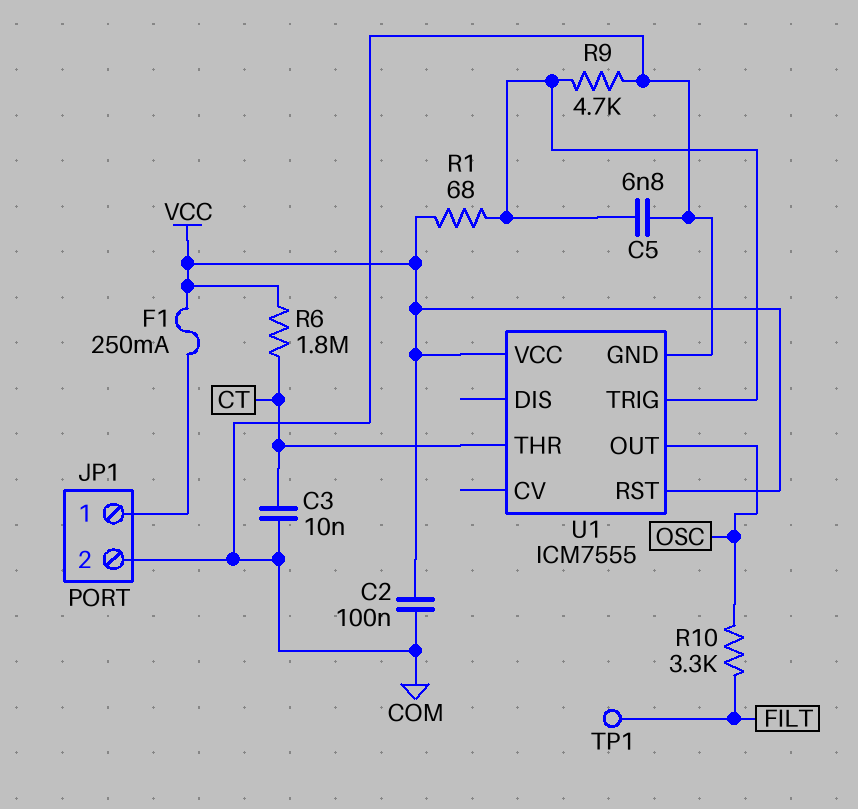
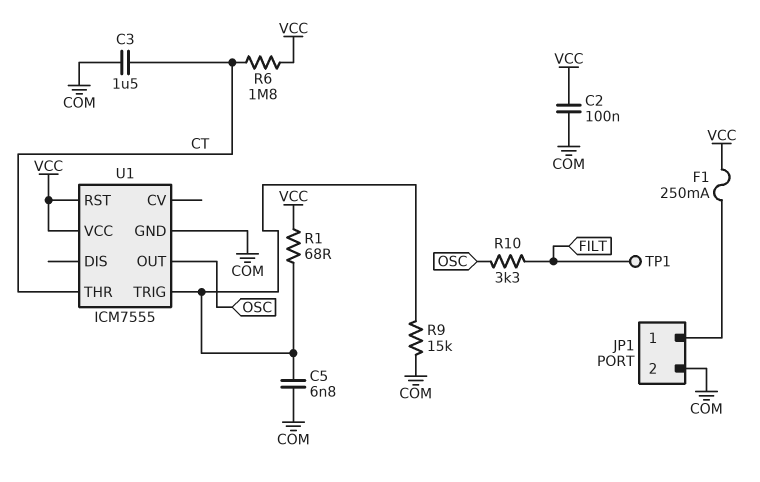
C3: 10nF (COM, CT) -> 1.5uF (COM, CT)
R9: 4.7k (COM, U1/TRIG) -> 15k (COM, U1/TRIG)

